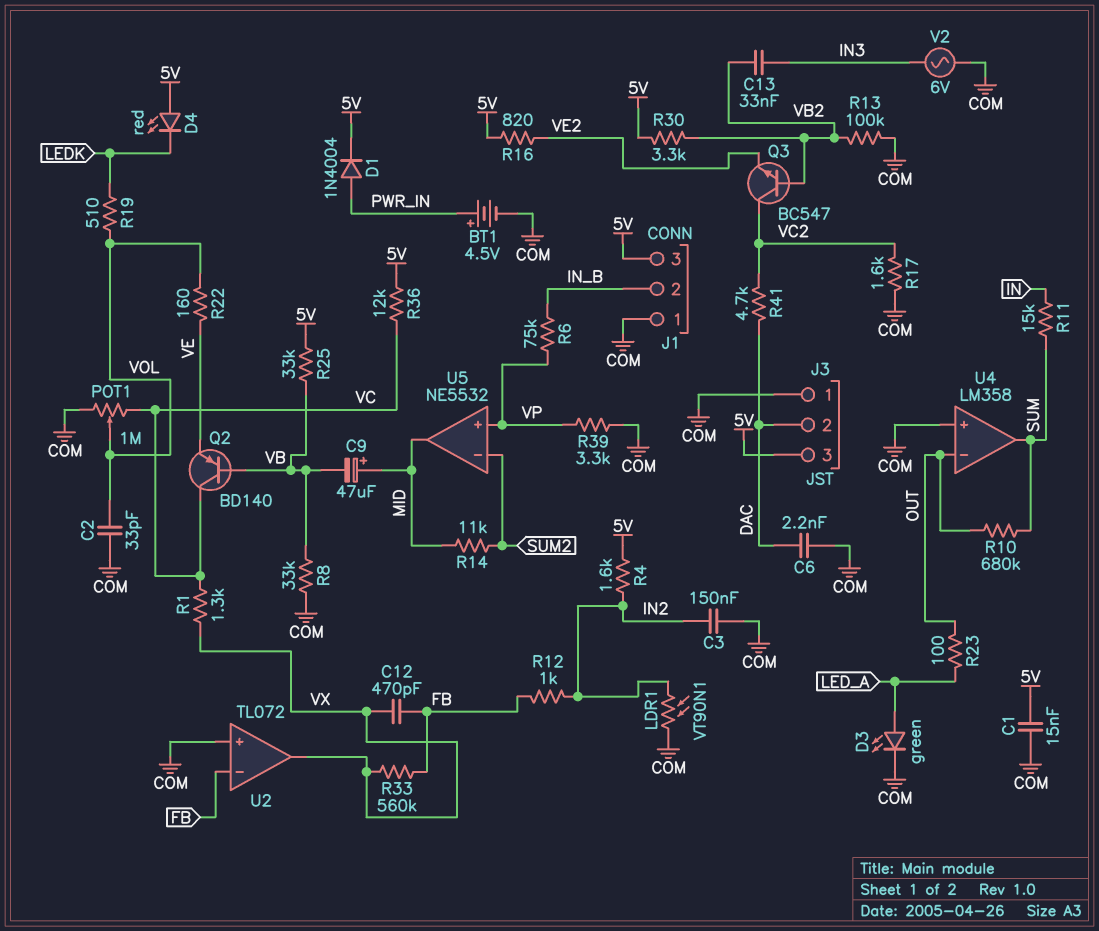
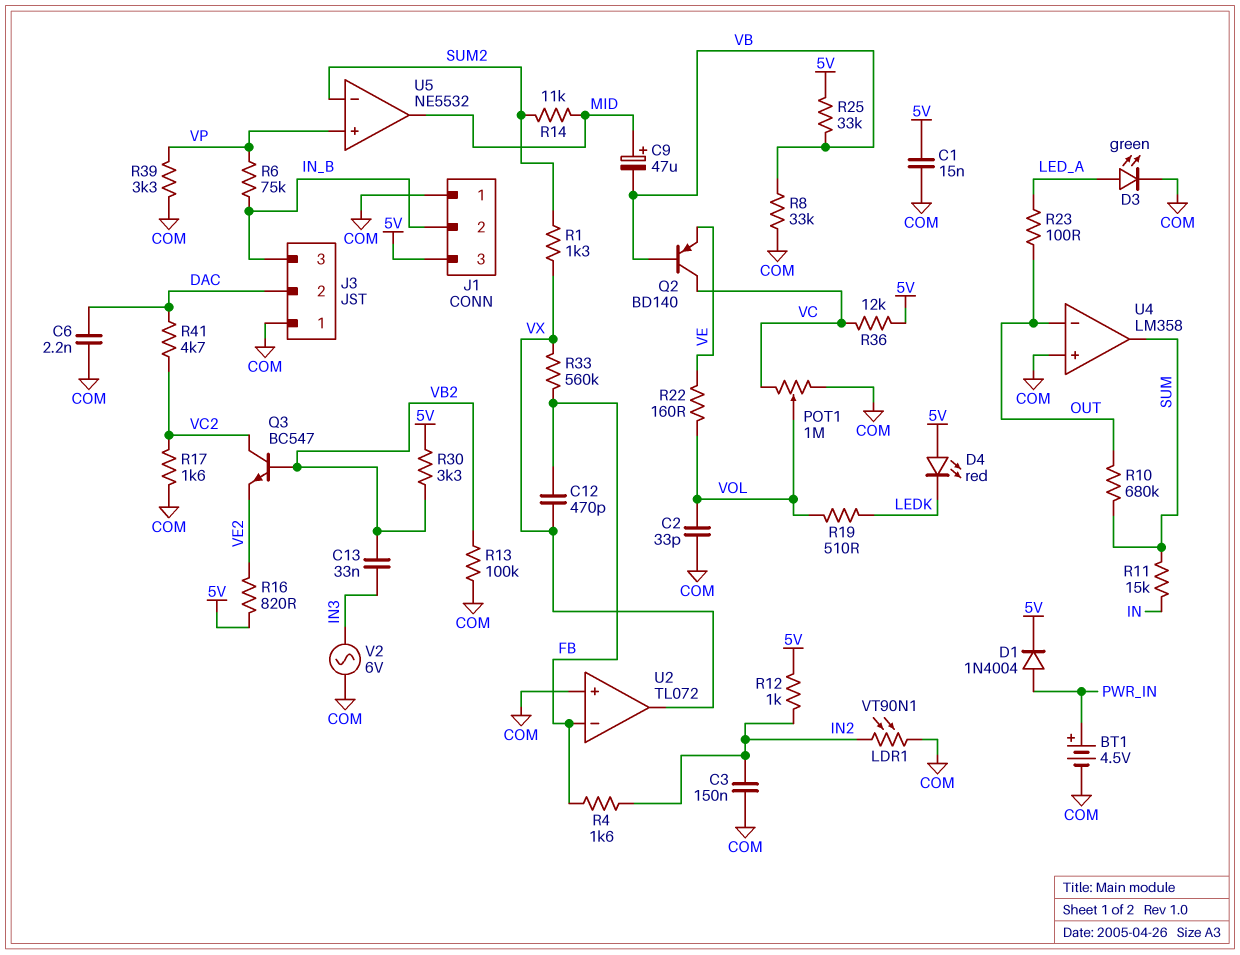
J3 pin 3: 5V -> IN_B
R1: 1.3k (VC, VX) -> 1.3k (SUM2, VX)
R4: 1.6k (5V, IN2) -> 1.6k (FB, IN2)
R12: 1k (FB, IN2) -> 1k (5V, IN2)

